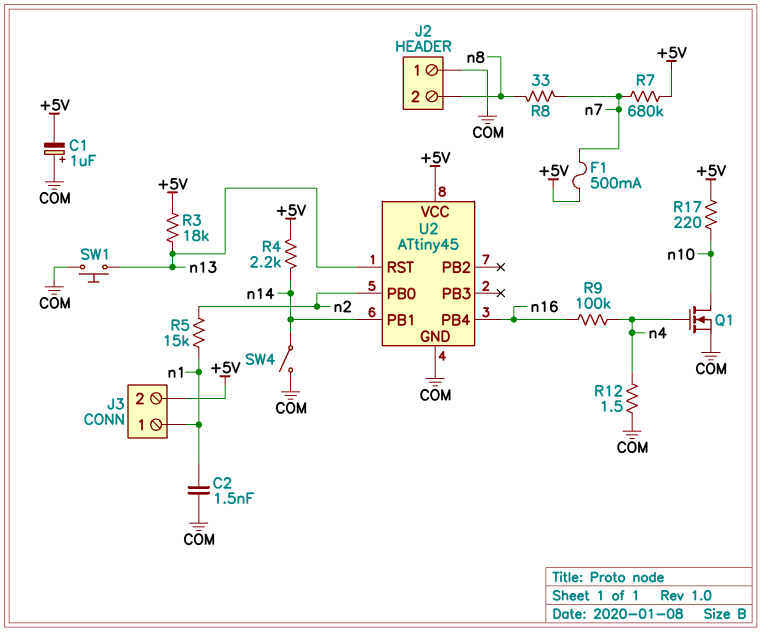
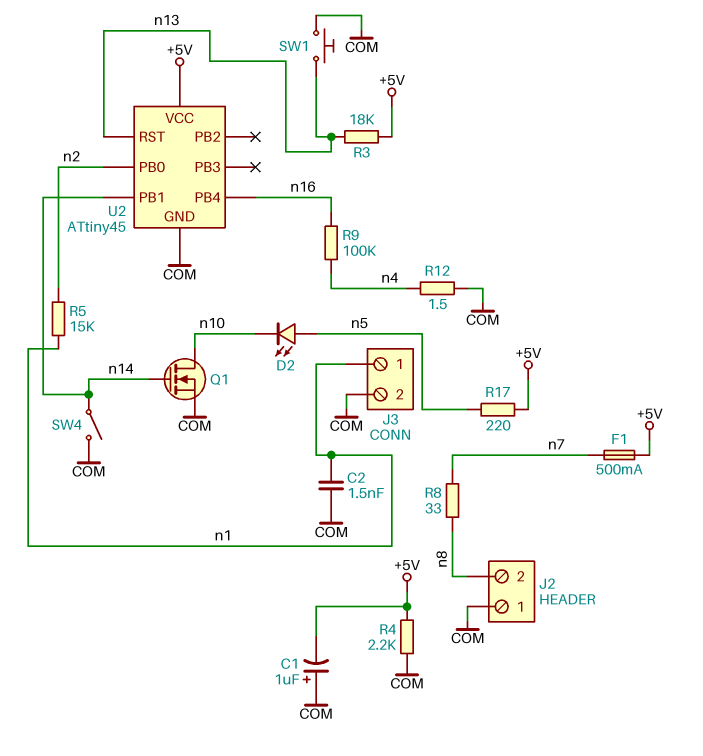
D2: none -> LED (A n5, K n10)
J3 pin 2: +5V -> COM
Q1: NMOS (G n4, D n10, S COM) -> NMOS (G n14, D n10, S COM)
R4: 2.2k (+5V, n14) -> 2.2k (+5V, COM)
R7: 680k (+5V, n7) -> none
R17: 220 (+5V, n10) -> 220 (+5V, n5)

